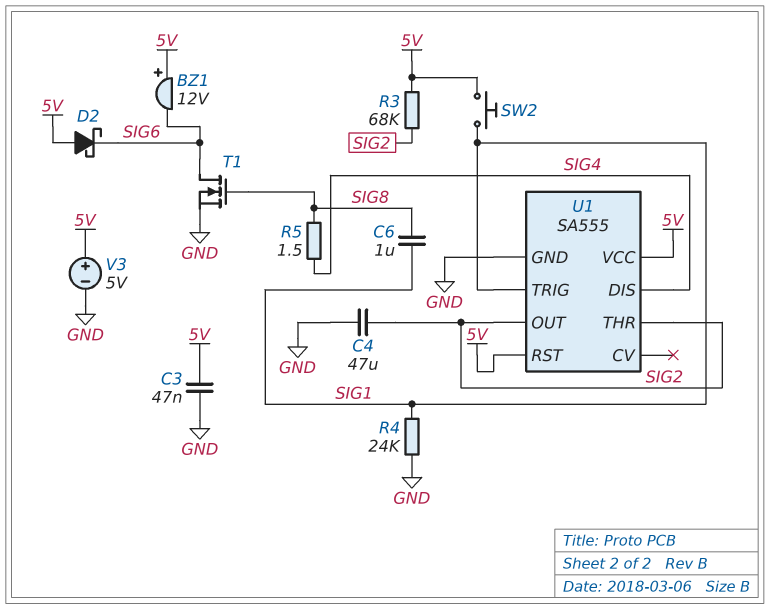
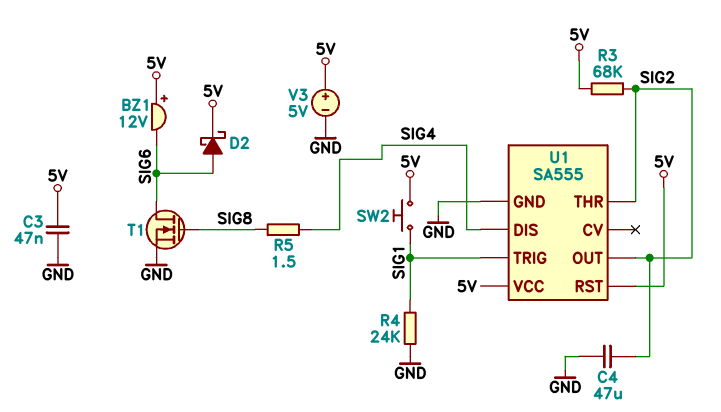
C6: 1uF (SIG1, SIG8) -> none
D2: schottky (A 5V, K SIG6) -> schottky (A SIG6, K 5V)

